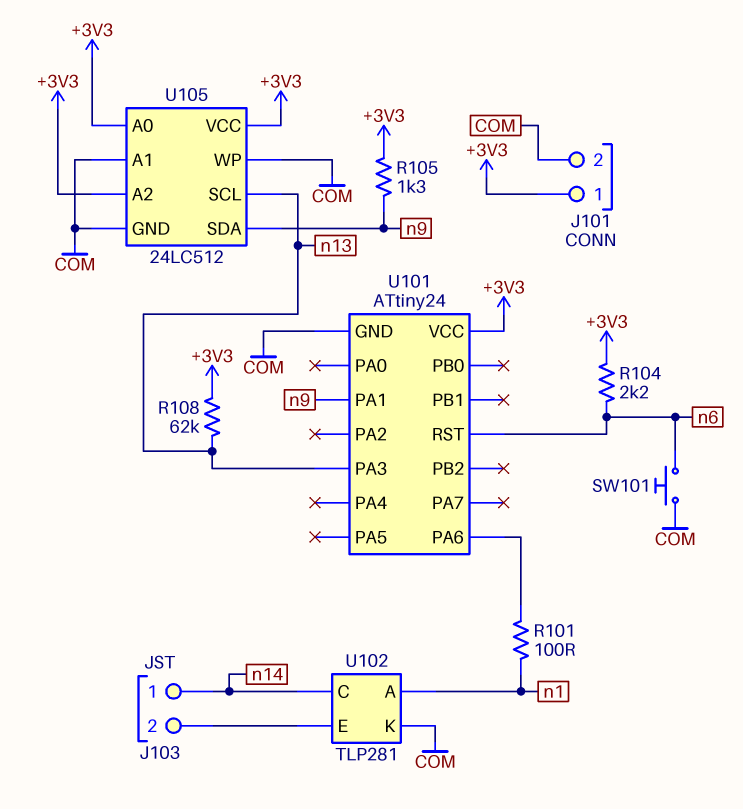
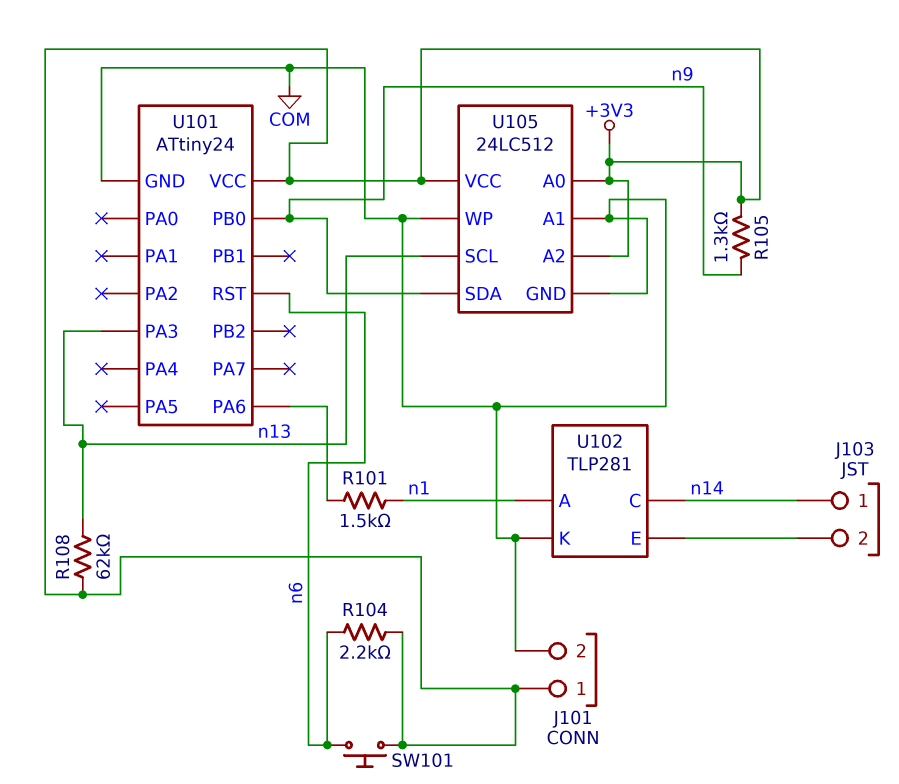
R101: 100 (U101/PA6, n1) -> 1.5k (U101/PA6, n1)
SW101: button (COM, n6) -> button (+3V3, n6)
U101 pin PA1: n9 -> none
U101 pin PB0: none -> n9

